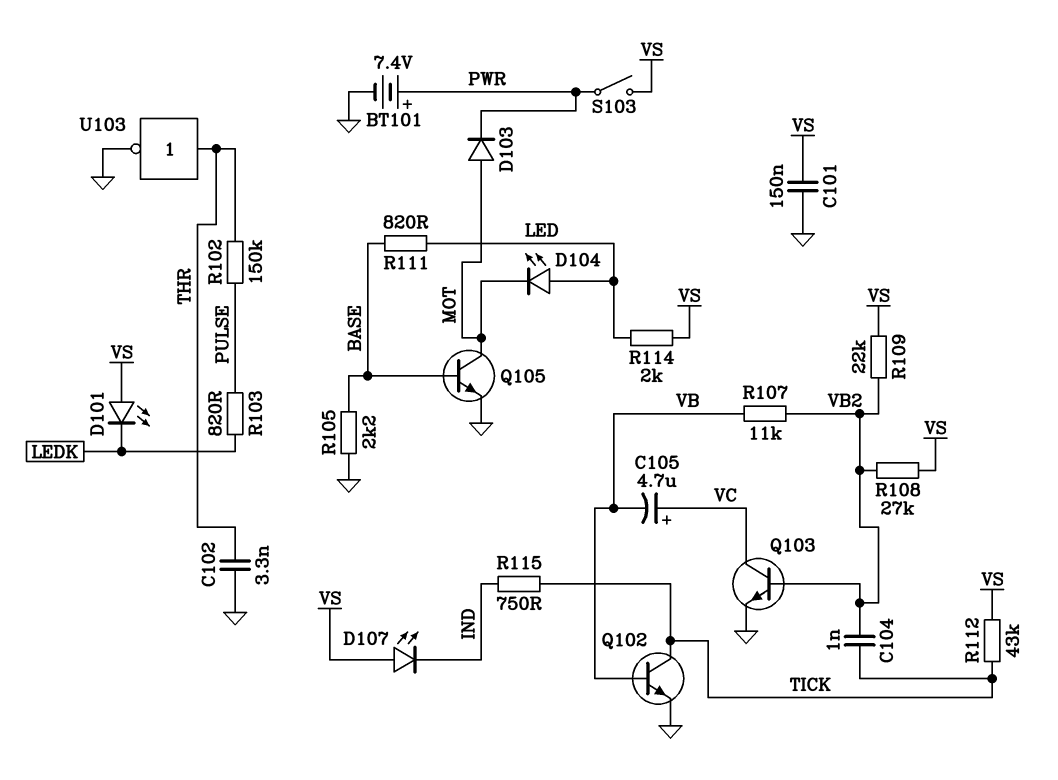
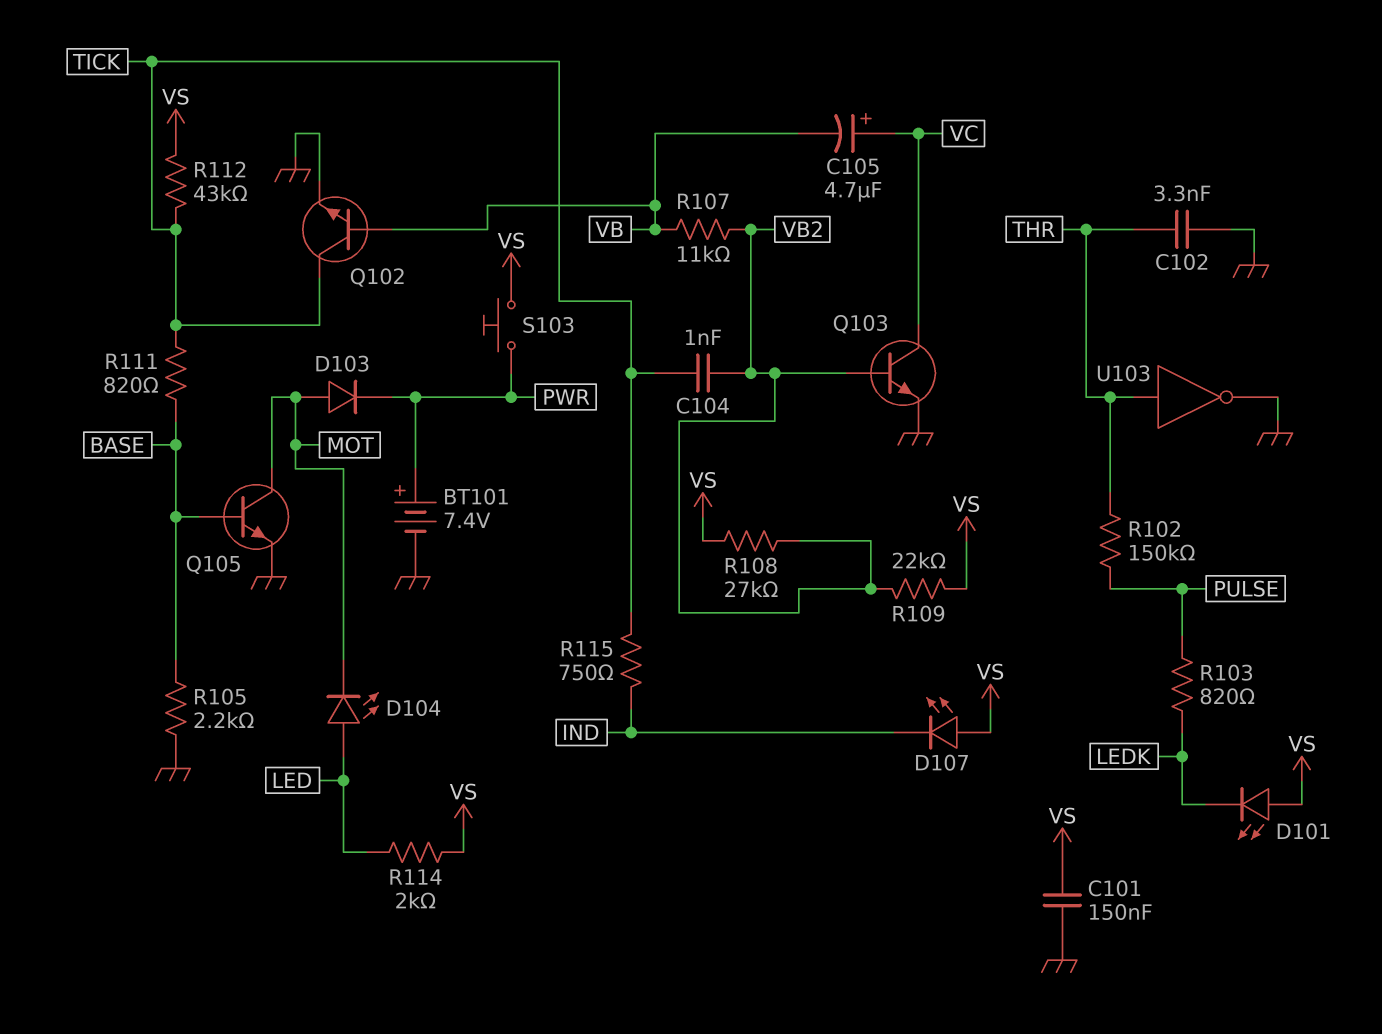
R111: 820 (BASE, LED) -> 820 (BASE, TICK)
S103: switch (PWR, VS) -> button (PWR, VS)

